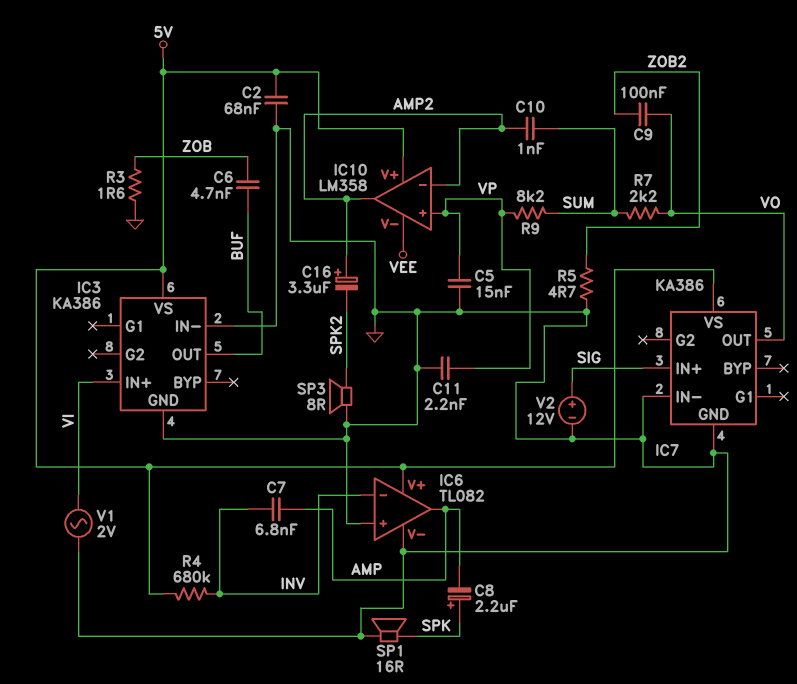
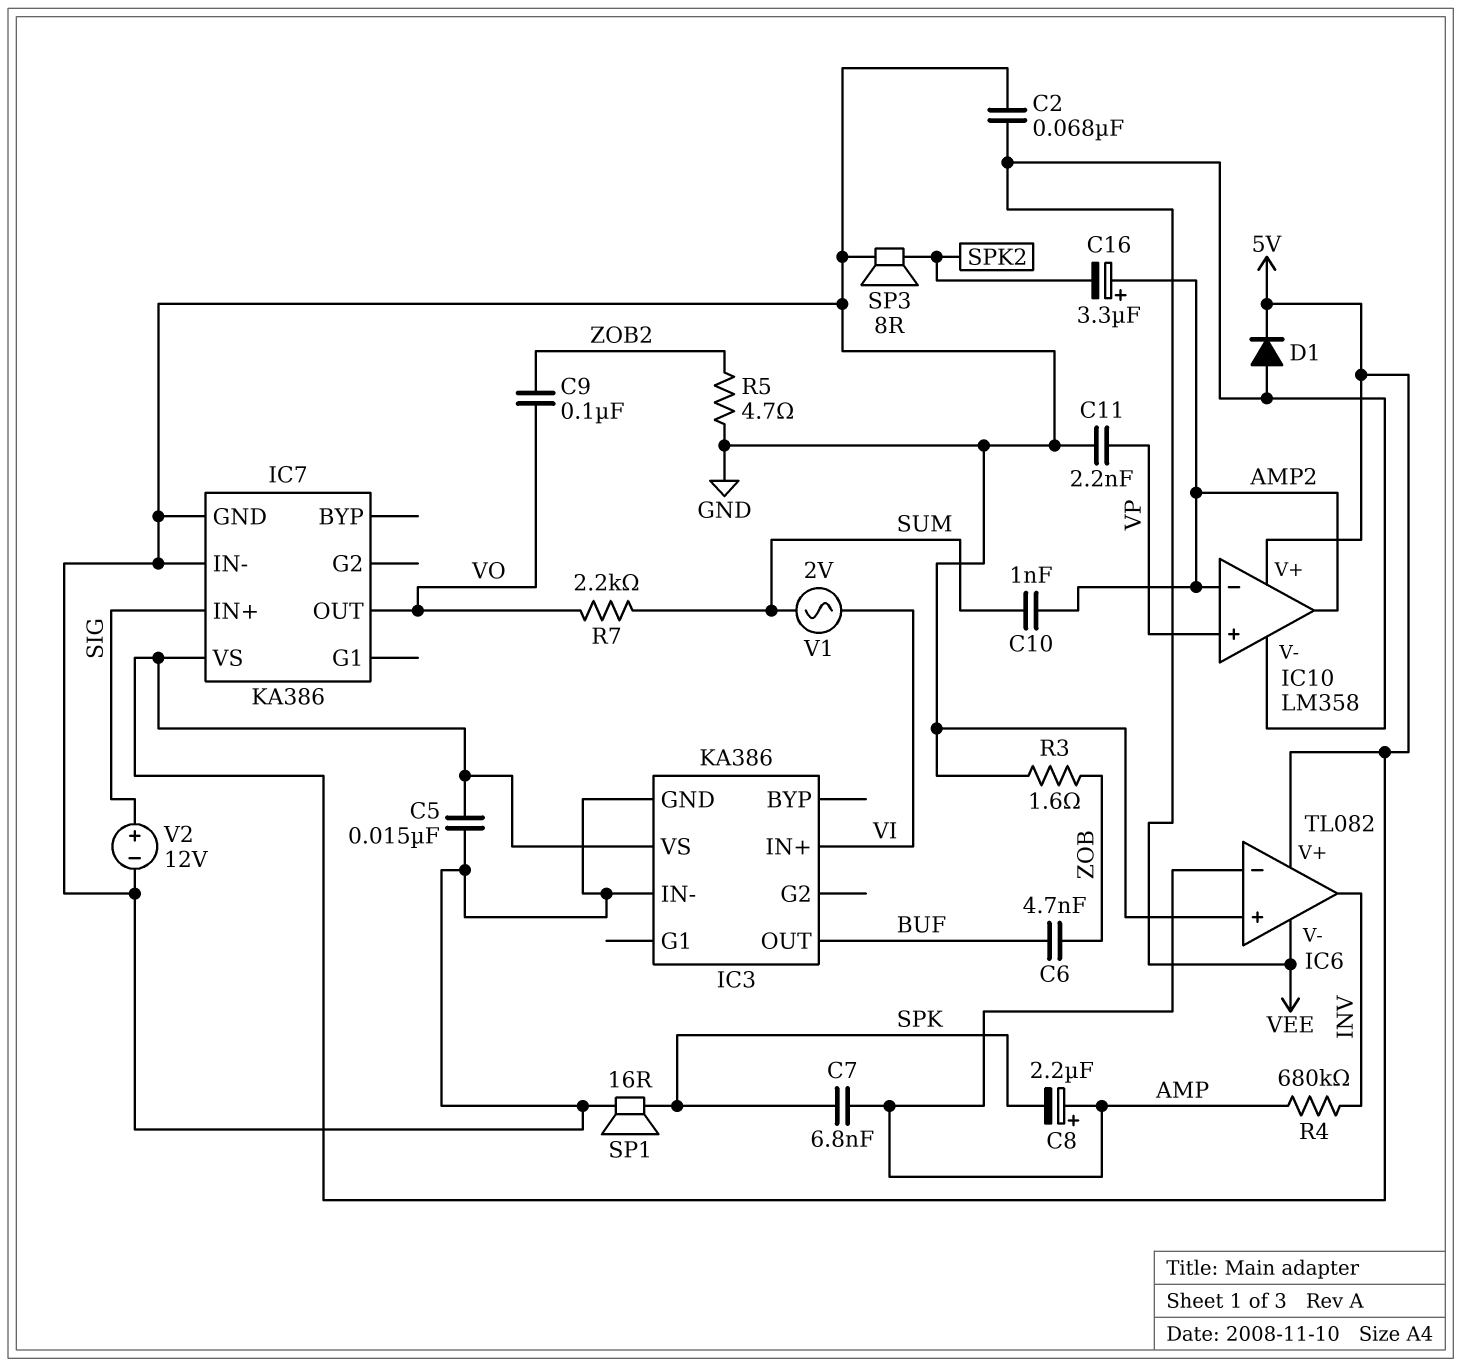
C2: 68nF (5V, GND) -> 68nF (GND, VEE)
C5: 15nF (GND, VP) -> 15nF (5V, GND)
C7: 6.8nF (AMP, INV) -> 6.8nF (AMP, SPK)
C8: 2.2uF (plus SPK, minus AMP) -> 2.2uF (plus AMP, minus SPK)
D1: none -> diode (A VEE, K 5V)
IC6 pin V-: GND -> VEE
IC6 pin in-: INV -> AMP
IC6 pin out: AMP -> INV
R4: 680k (5V, INV) -> 680k (AMP, INV)
R9: 8.2k (SUM, VP) -> none
V1: AC 2V (GND, VI) -> AC 2V (SUM, VI)

